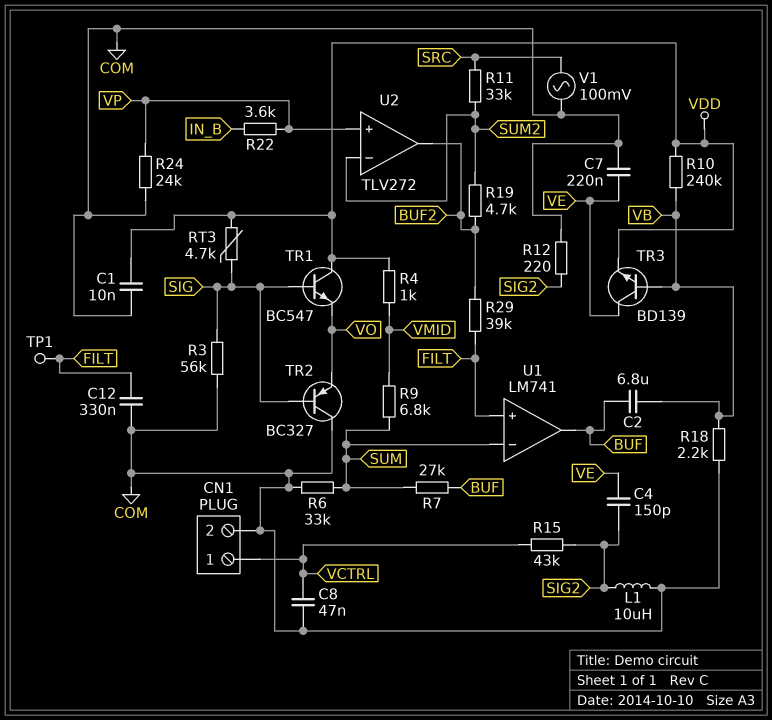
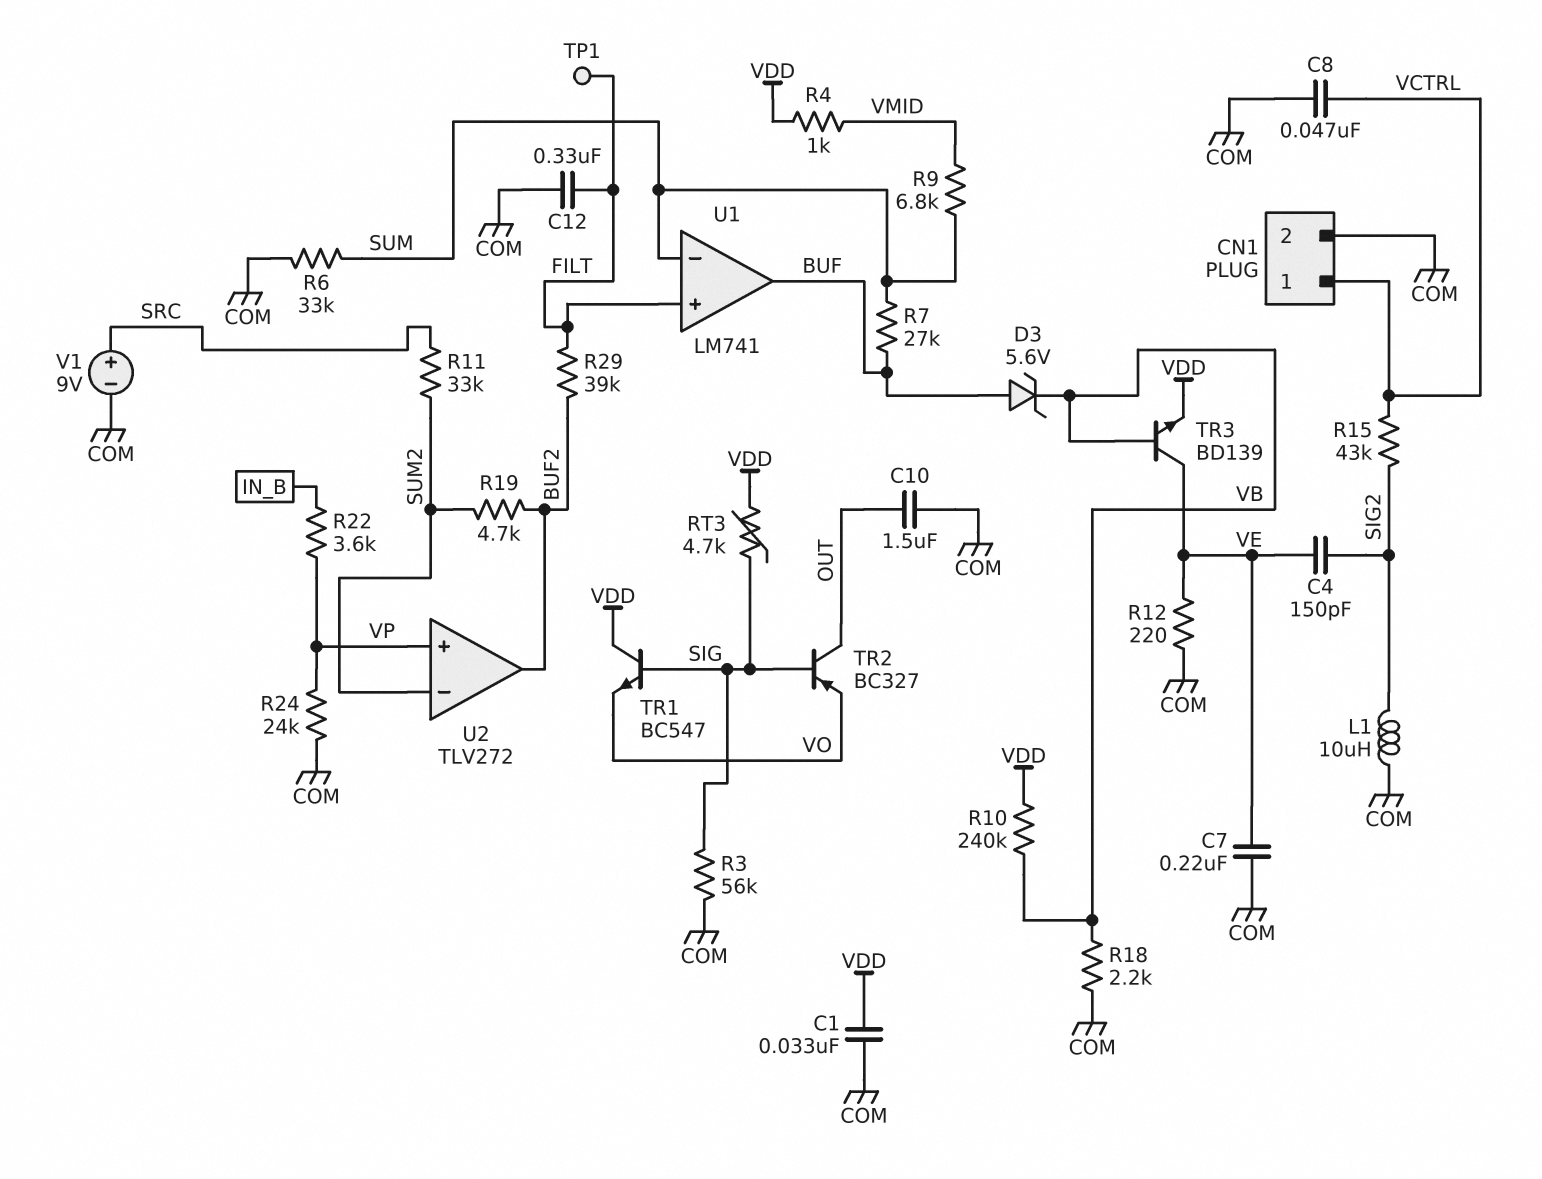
C1: 10nF (COM, VDD) -> 33nF (COM, VDD)
C2: 6.8uF (BUF, VB) -> none
C10: none -> 1.5uF (COM, OUT)
D3: none -> zener 5.6V (A BUF, K VB)
R12: 220 (COM, SIG2) -> 220 (COM, VE)
TR2: PNP BC327 (B SIG, C COM, E VO) -> PNP BC327 (B SIG, C OUT, E VO)
V1: AC 100mV (COM, SRC) -> 9V (plus SRC, minus COM)

